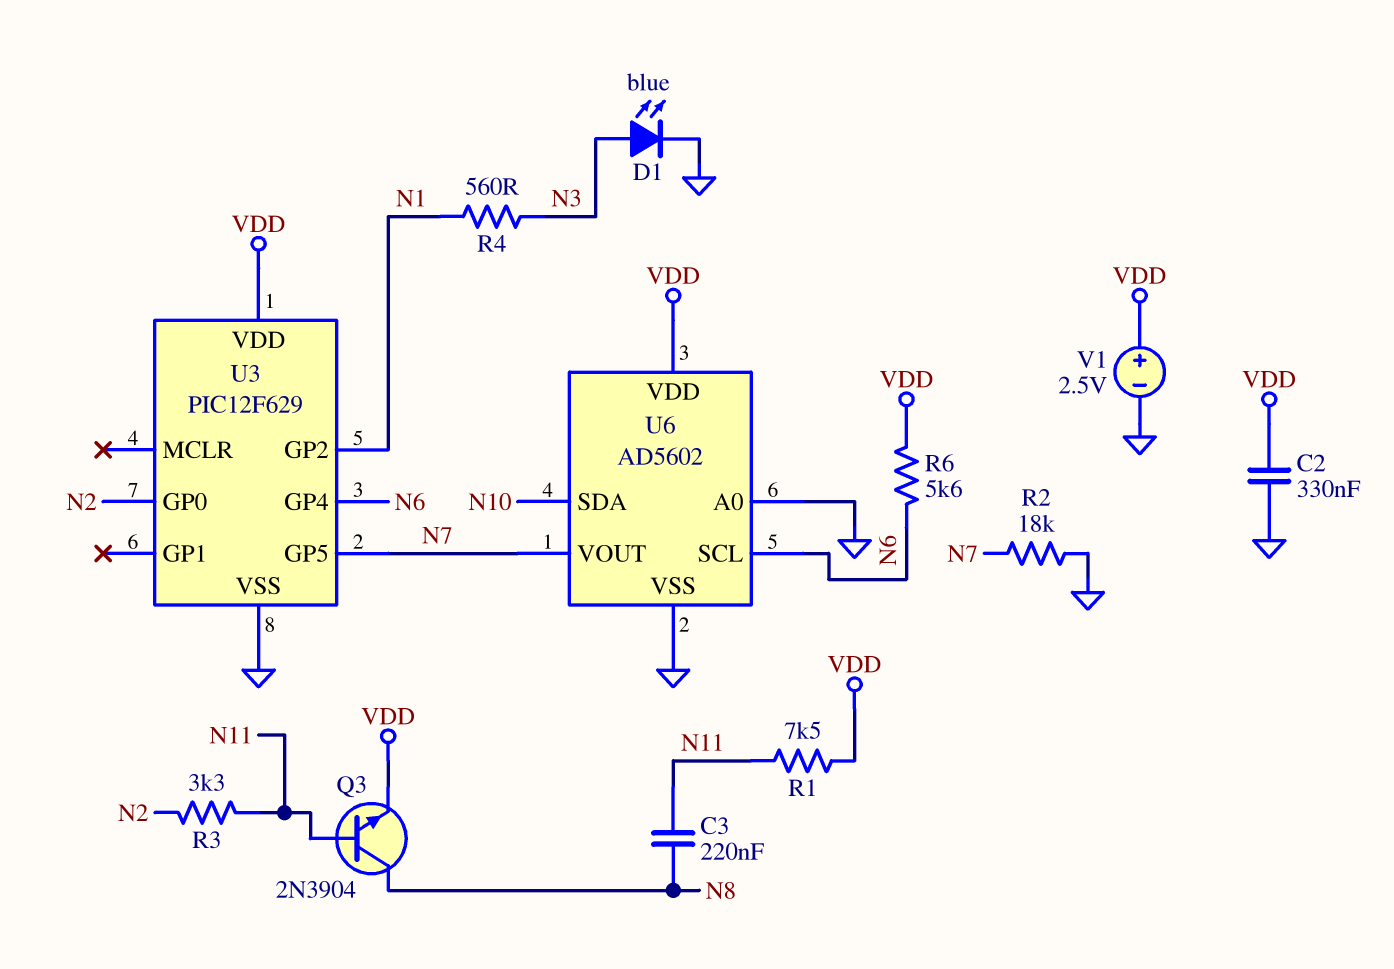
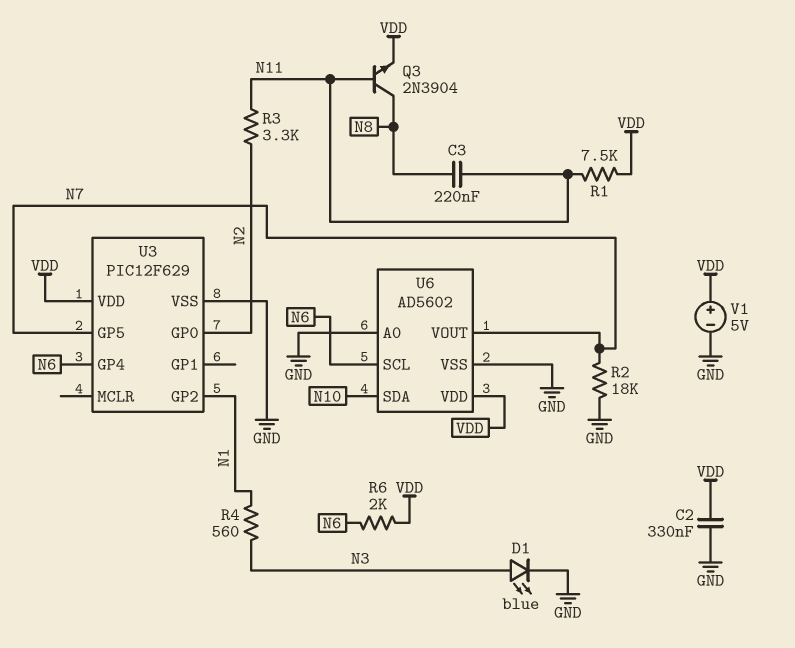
R6: 5.6k (N6, VDD) -> 2k (N6, VDD)
V1: 2.5V (plus VDD, minus GND) -> 5V (plus VDD, minus GND)

